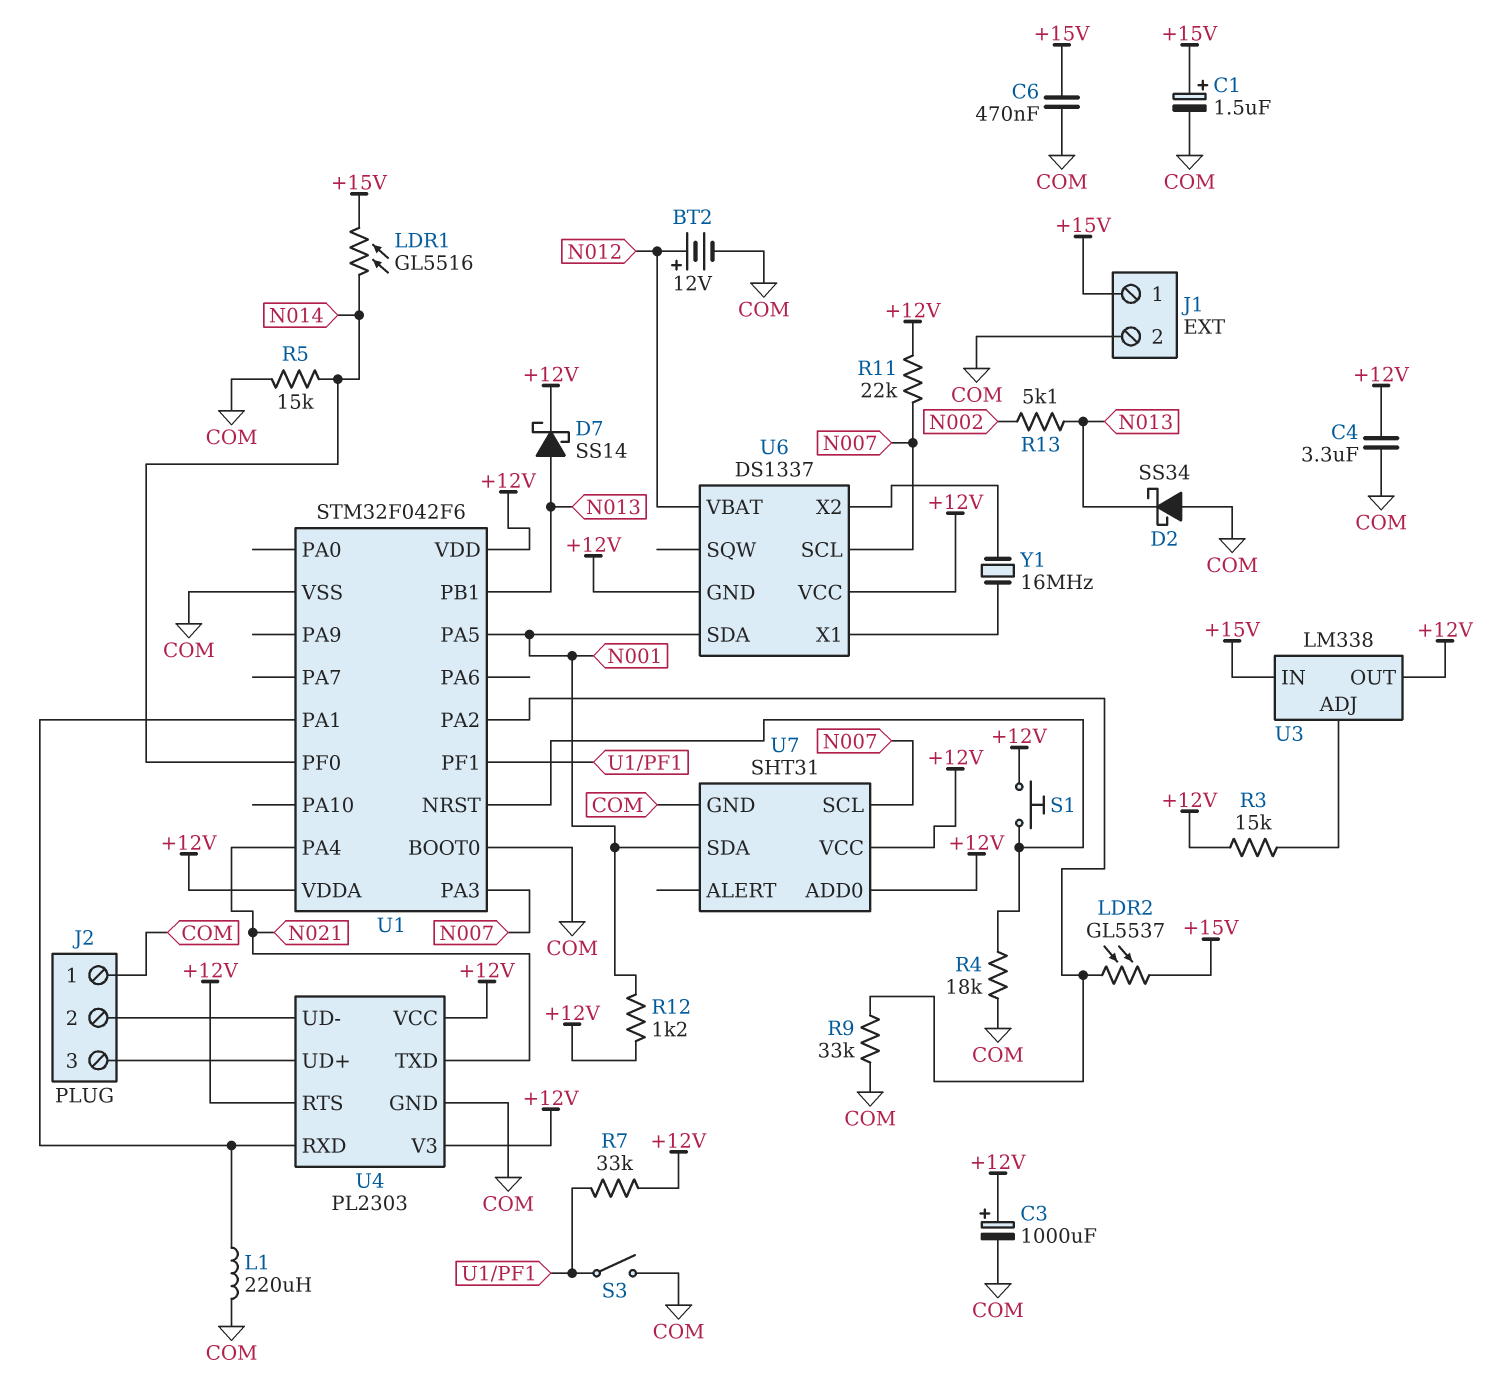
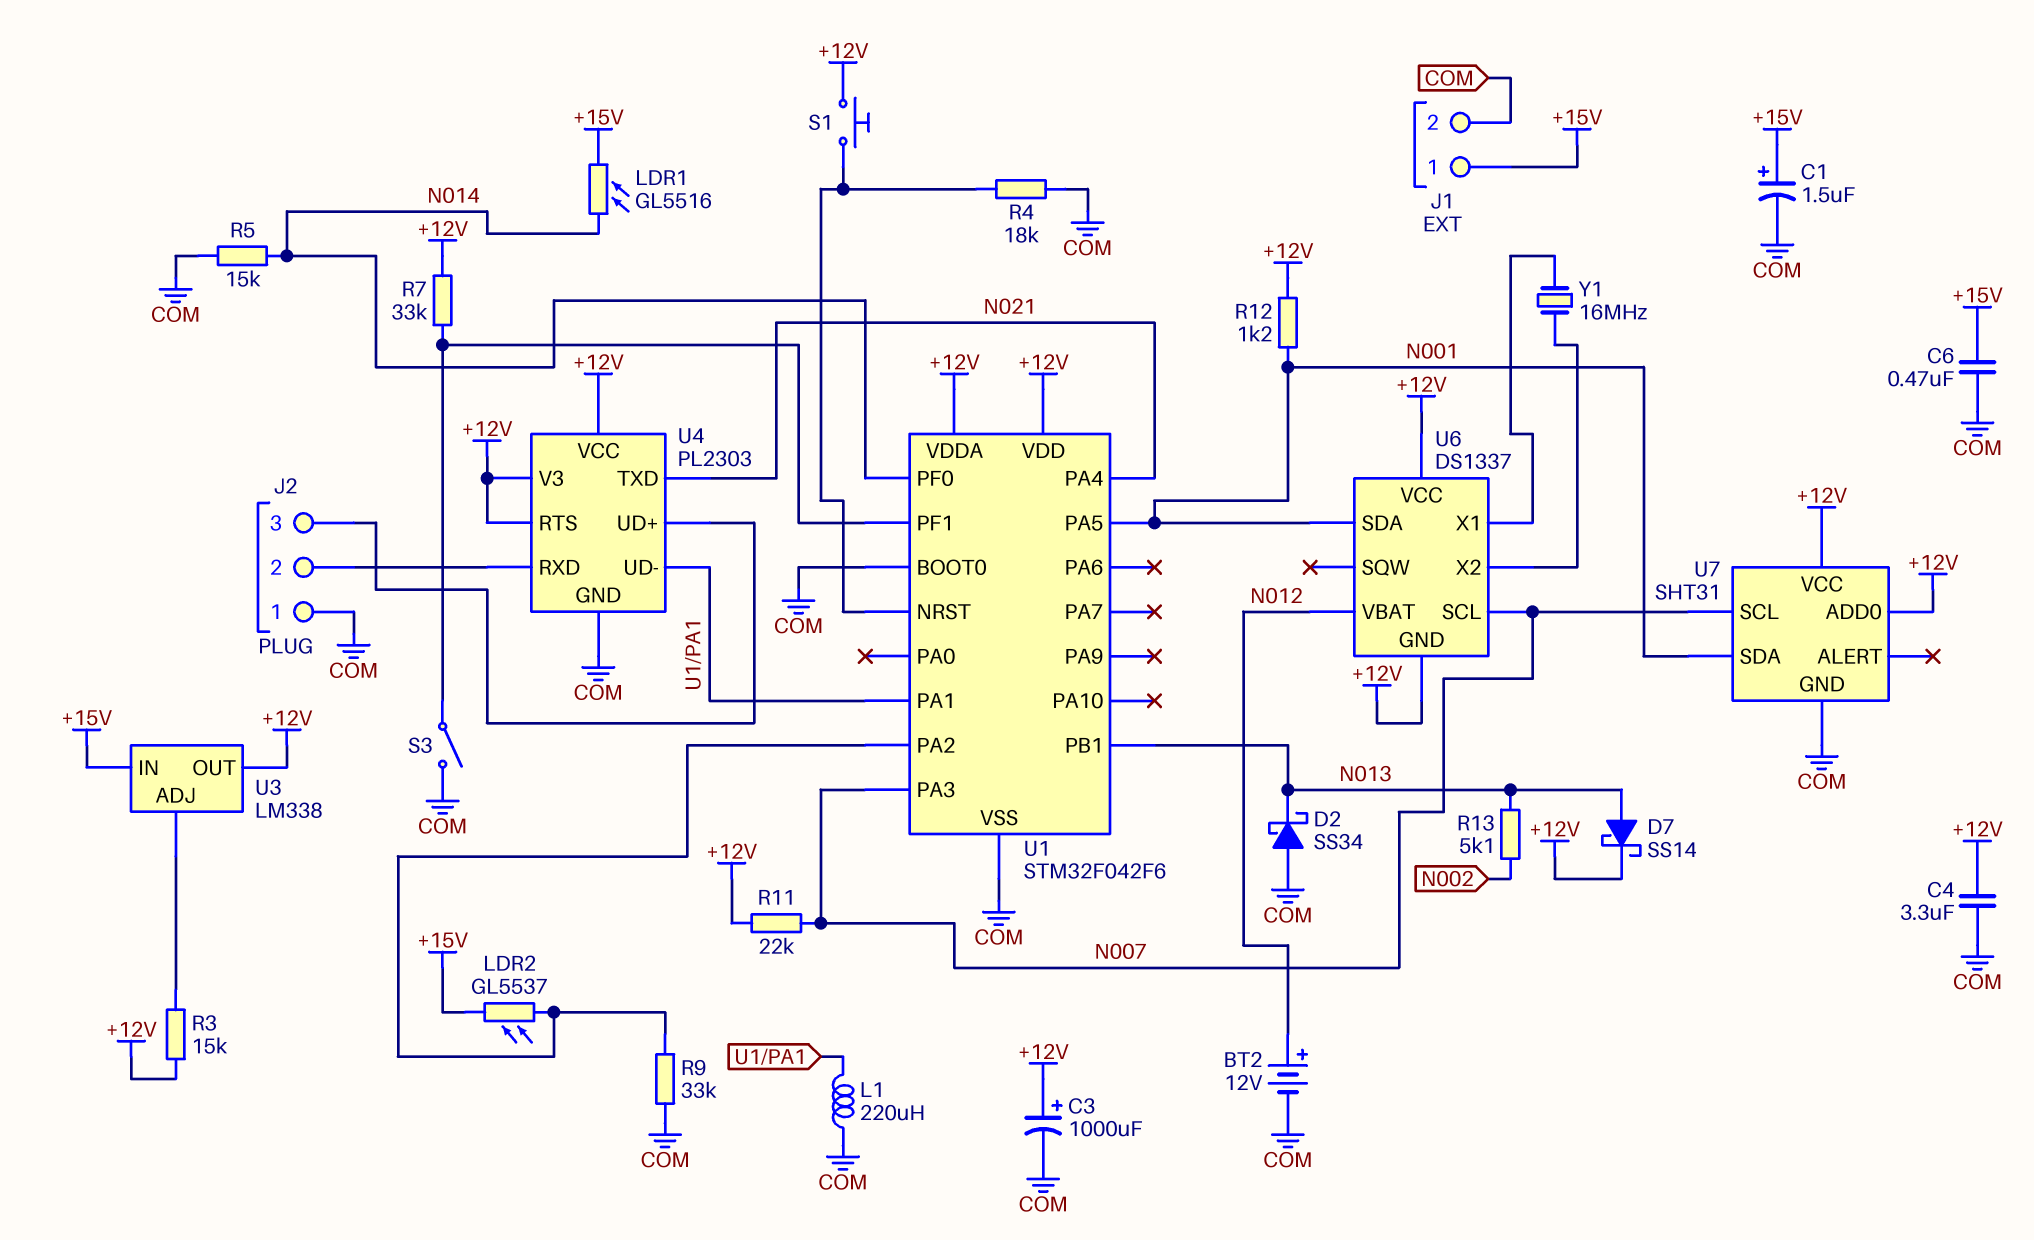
U4 pin RXD: U1/PA1 -> J2/2
U4 pin UD-: J2/2 -> U1/PA1

